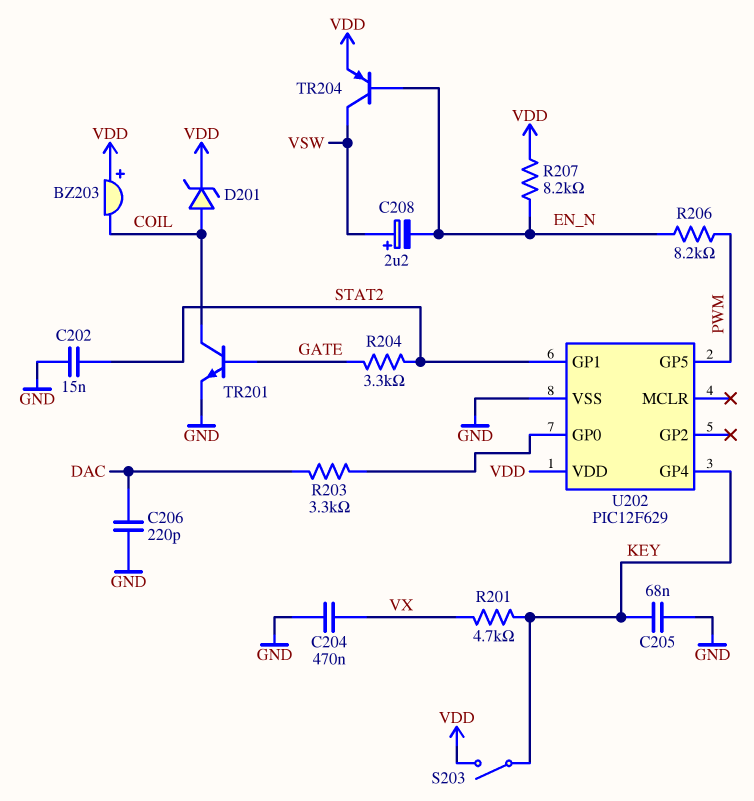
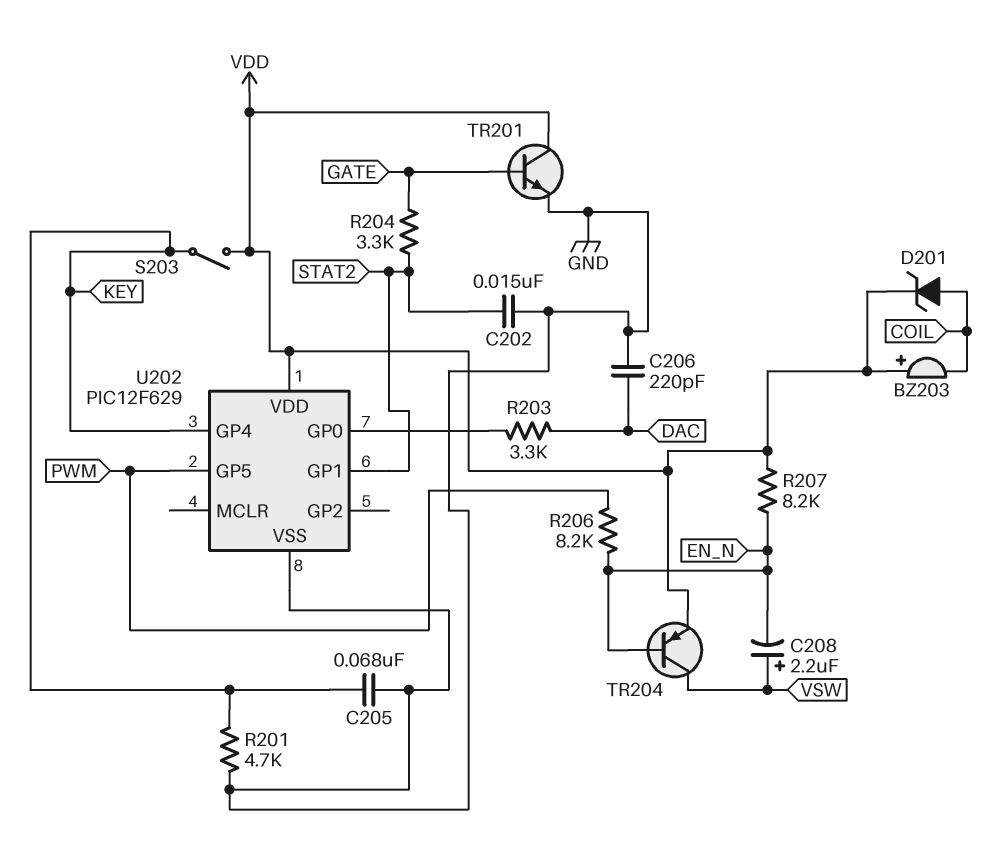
C204: 470nF (GND, VX) -> none
R201: 4.7k (KEY, VX) -> 4.7k (GND, KEY)
TR201: NPN (B GATE, C COIL, E GND) -> NPN (B GATE, C VDD, E GND)

